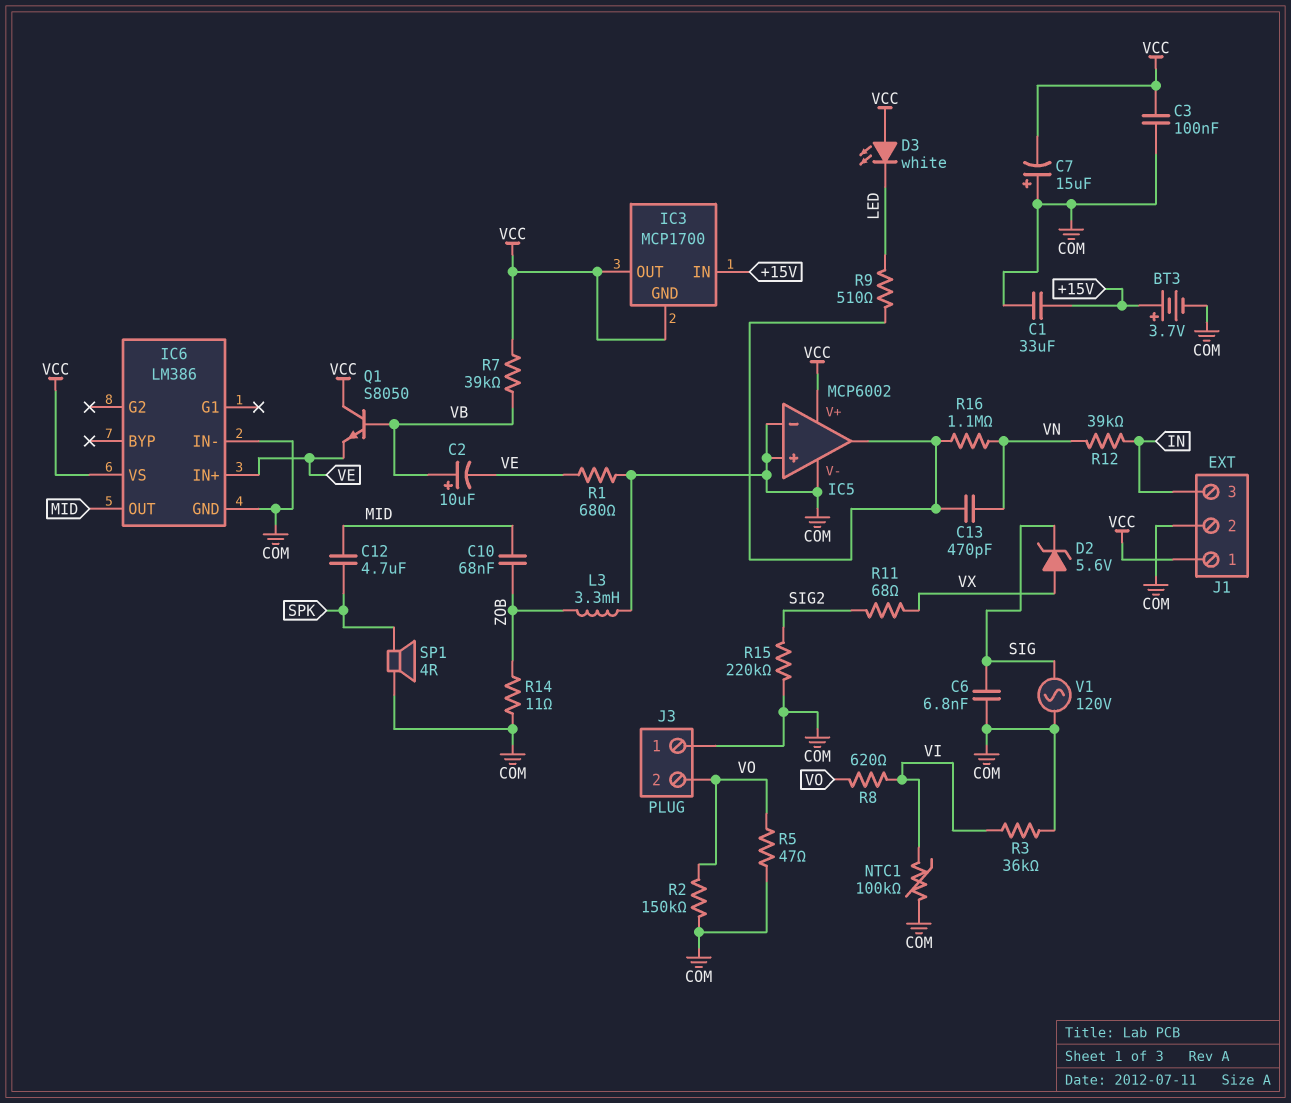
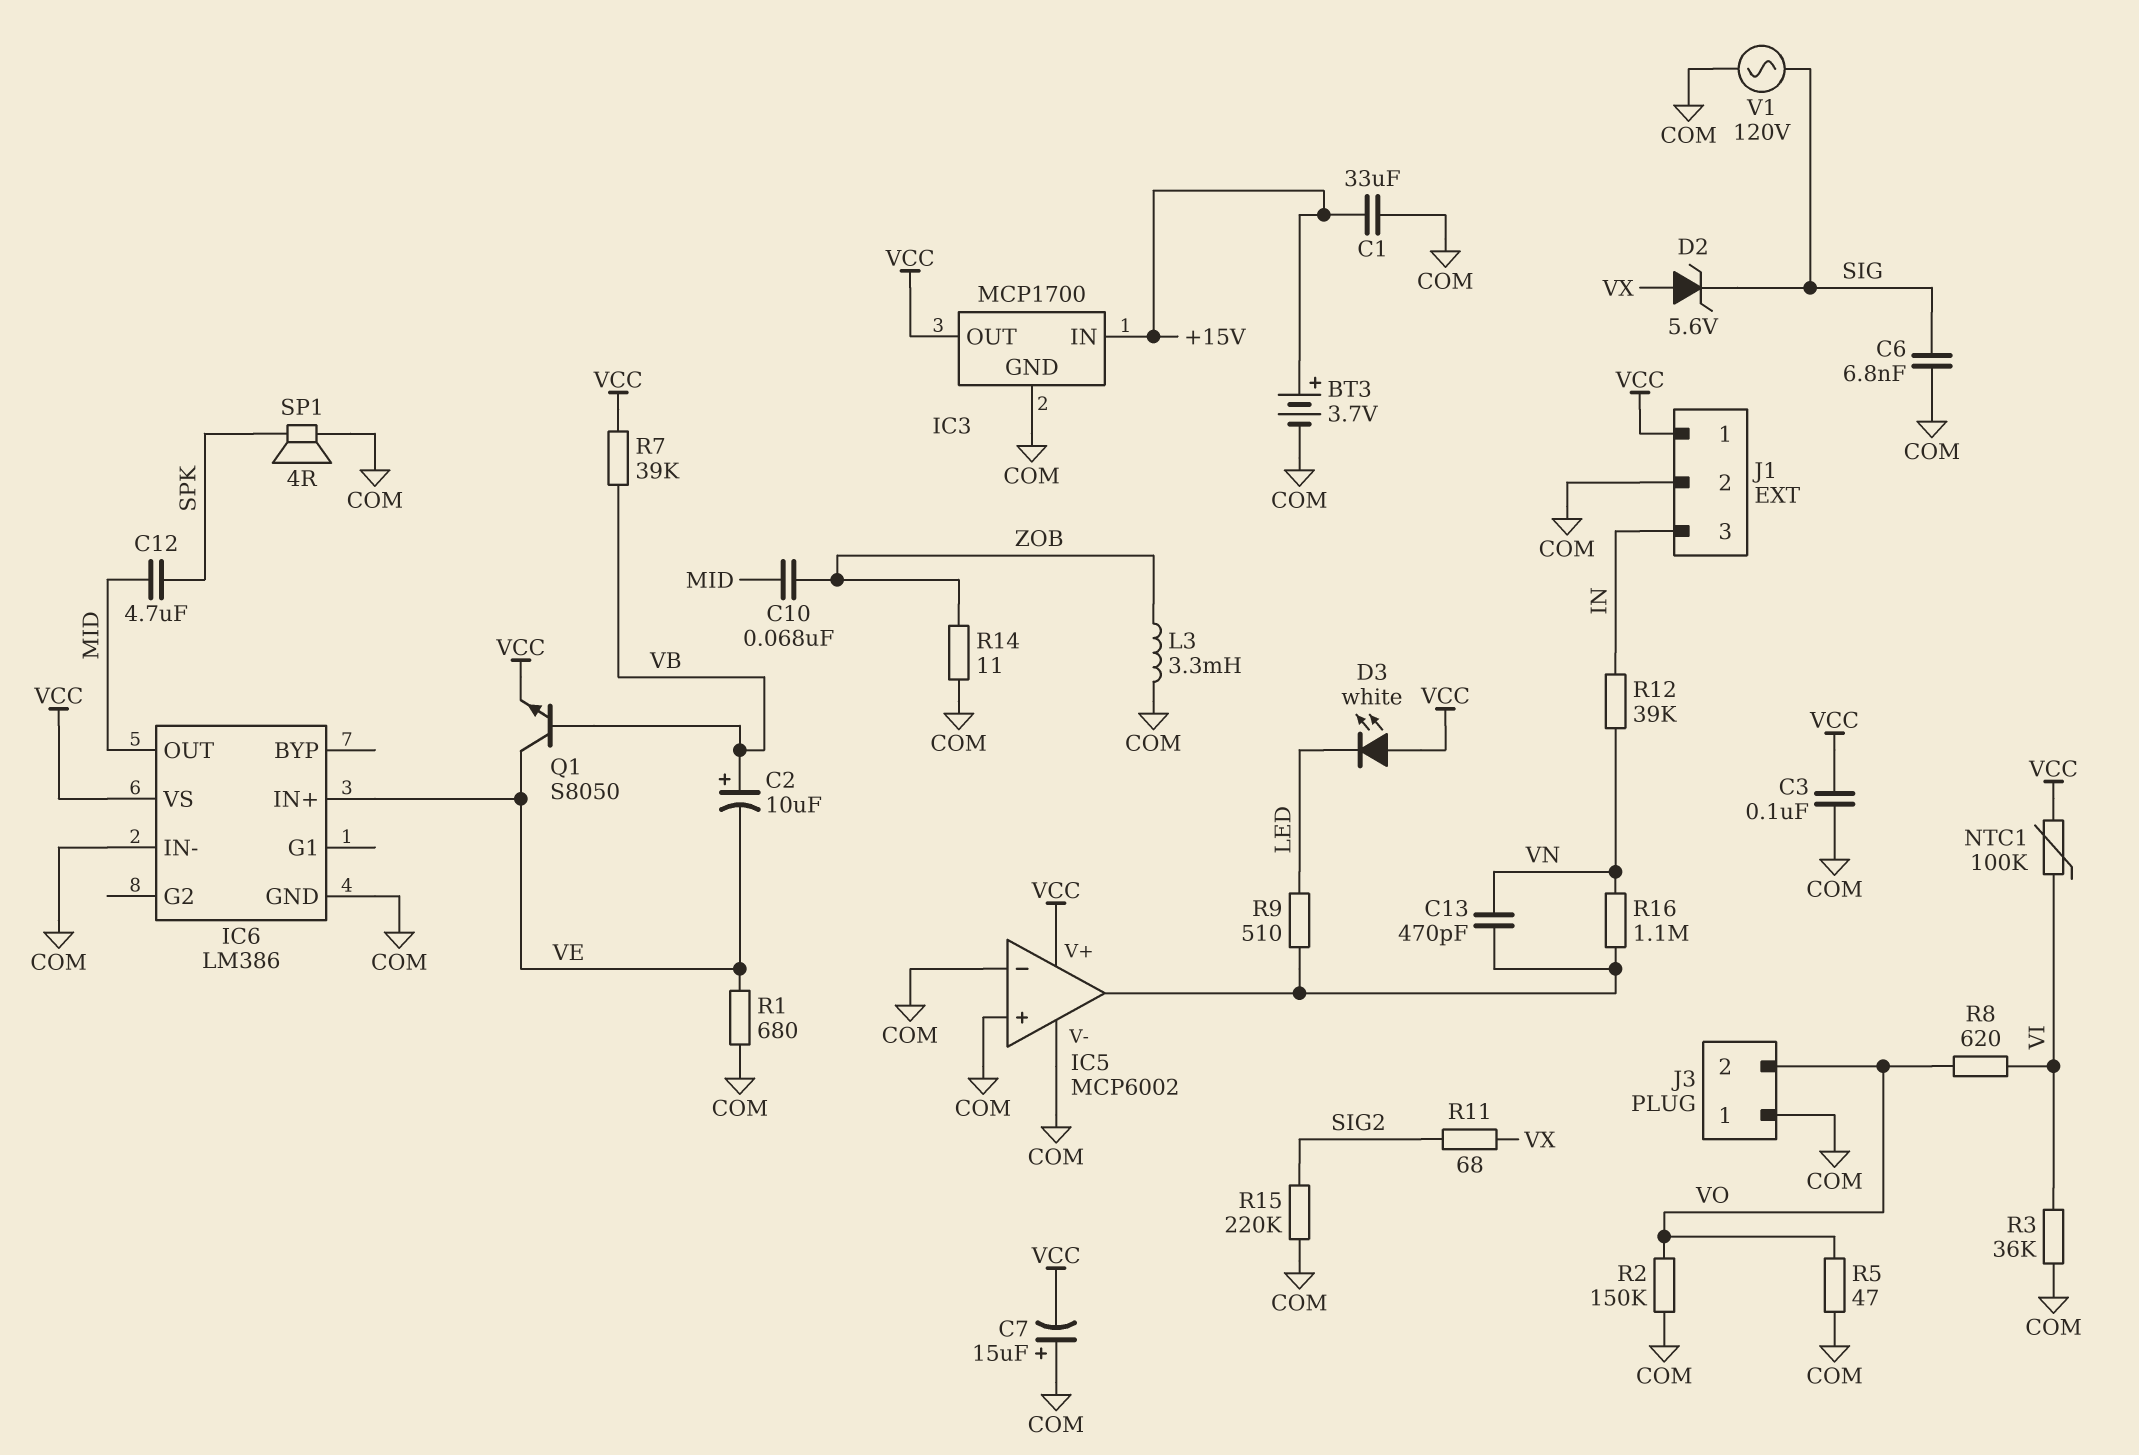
IC3 pin GND: VCC -> COM
NTC1: 100k (COM, VI) -> 100k (VCC, VI)
Q1: NPN S8050 (B VB, C VCC, E VE) -> NPN S8050 (B VB, C VE, E VCC)

